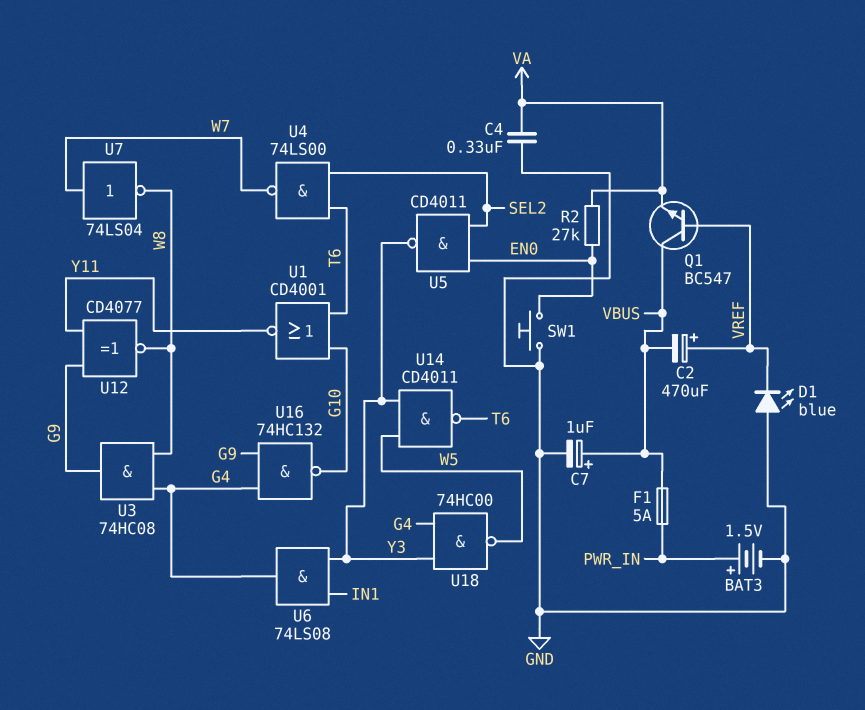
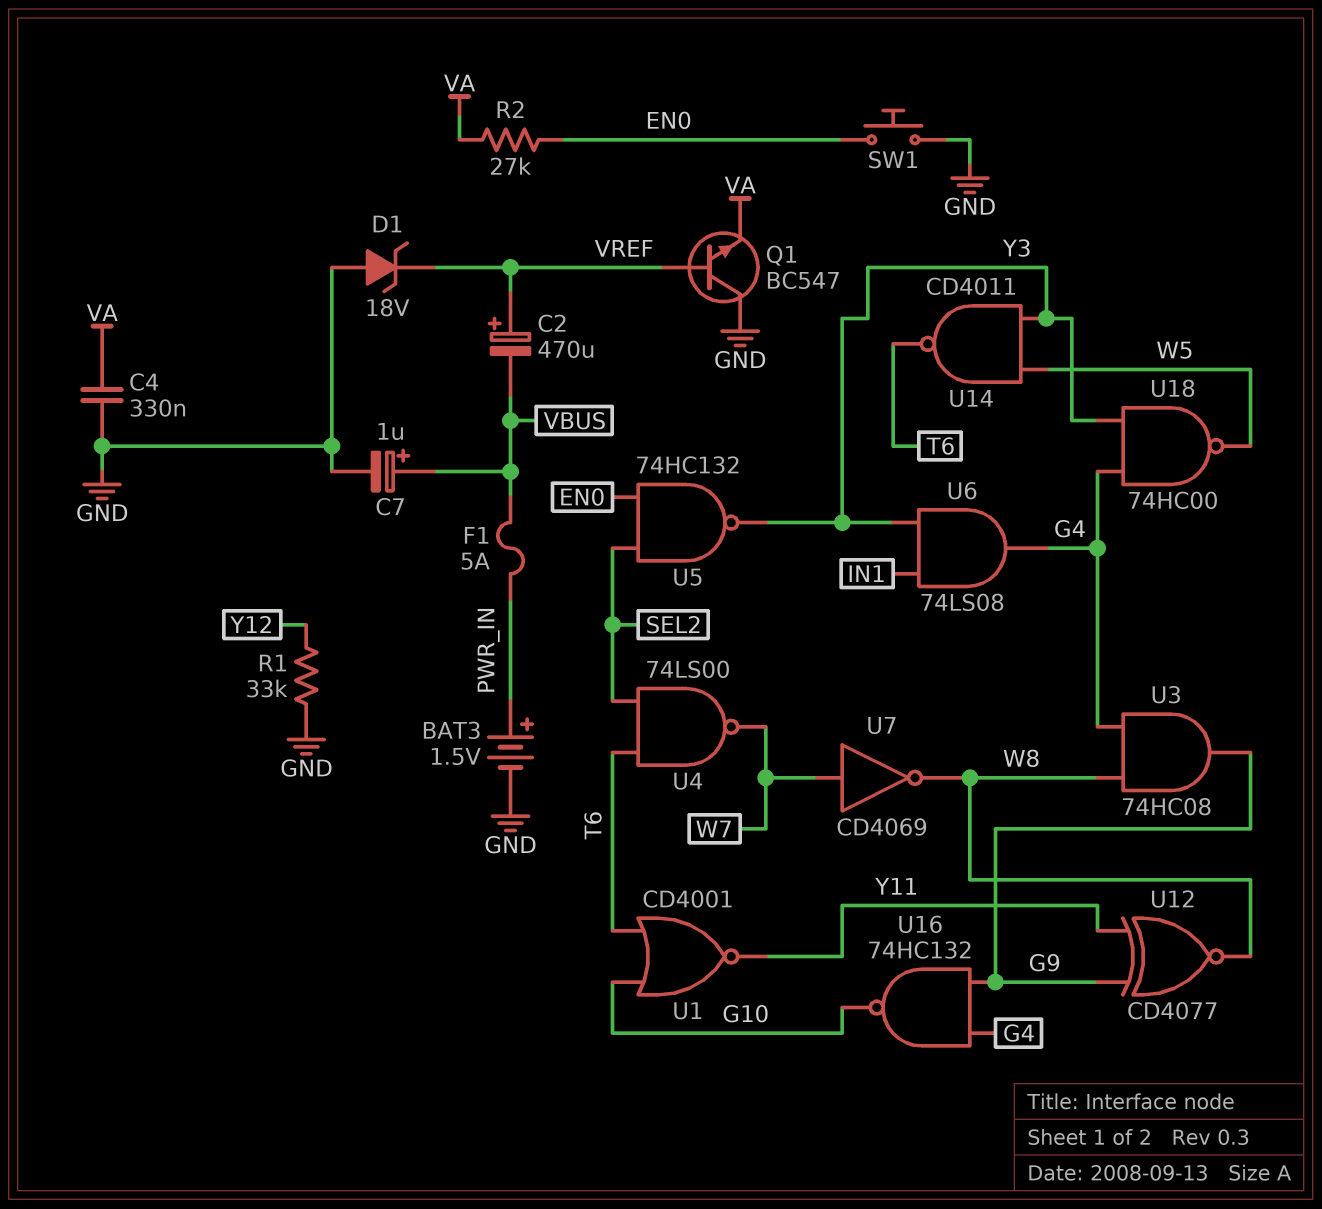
D1: LED blue (A GND, K VREF) -> zener 18V (A GND, K VREF)
Q1: NPN BC547 (B VREF, C VBUS, E VA) -> NPN BC547 (B VREF, C GND, E VA)
R1: none -> 33k (GND, Y12)
U5: NAND CD4011 (in EN0, in SEL2, out Y3) -> NAND 74HC132 (in EN0, in SEL2, out Y3)
U7: NOT 74LS04 (in W7, out W8) -> NOT CD4069 (in W7, out W8)

